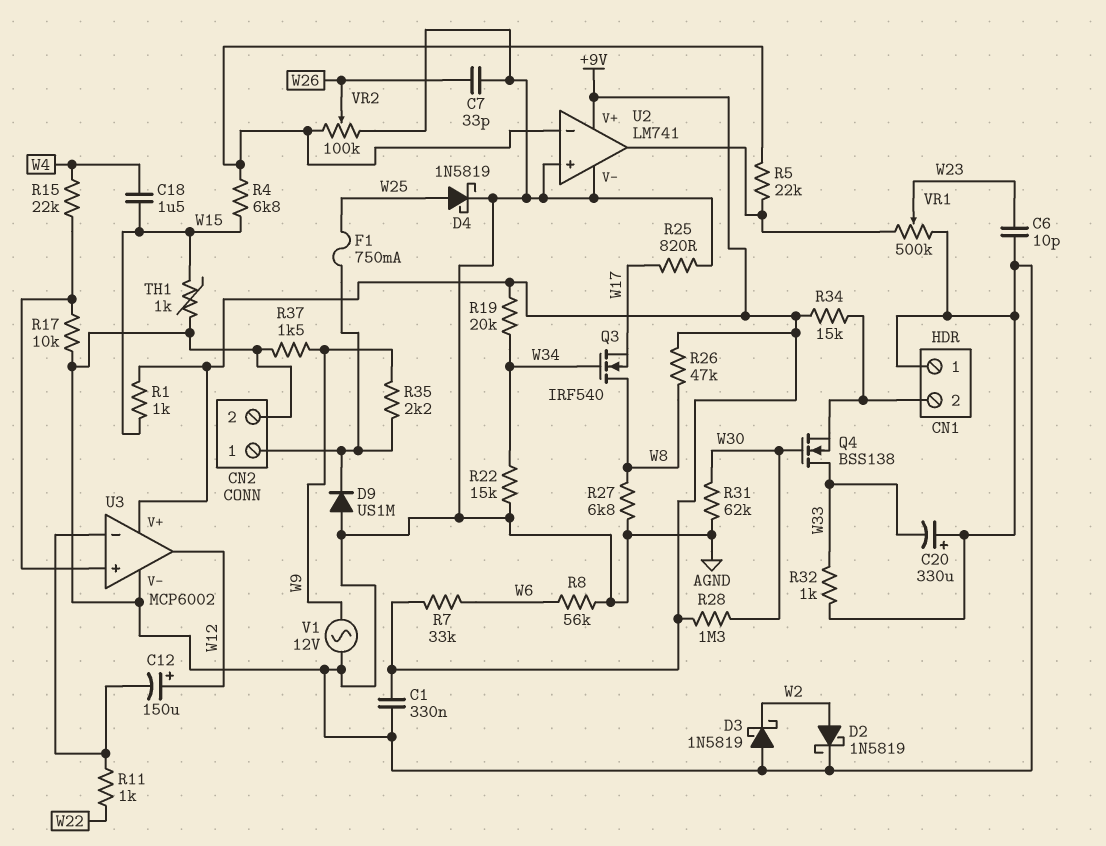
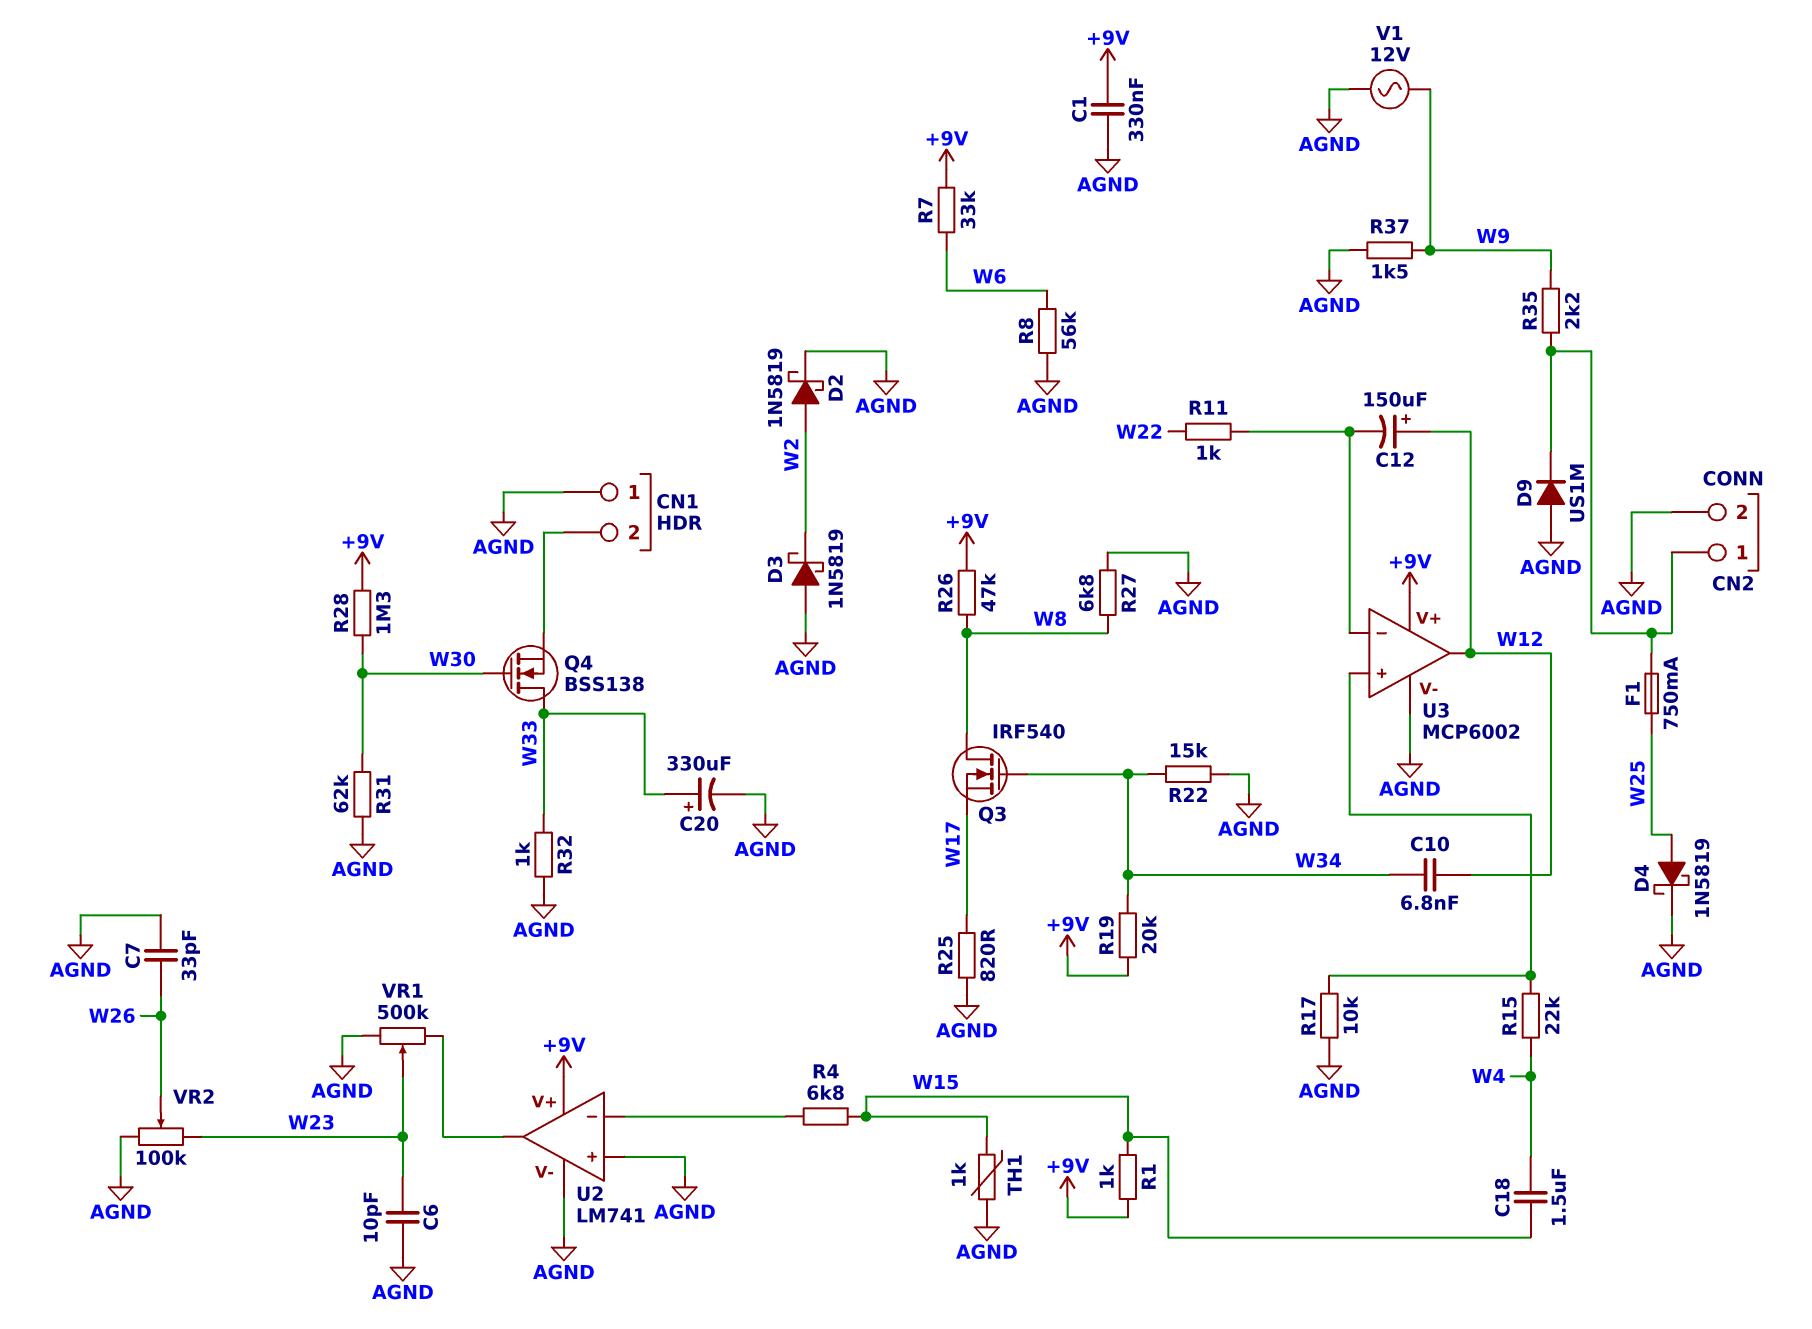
C10: none -> 6.8nF (W12, W34)
C20: 330uF (plus AGND, minus W33) -> 330uF (plus W33, minus AGND)
R5: 22k (U2/in-, U2/out) -> none
R34: 15k (+9V, CN1/2) -> none
VR2: 100k (AGND, U2/in-, wiper W26) -> 100k (AGND, W23, wiper W26)

